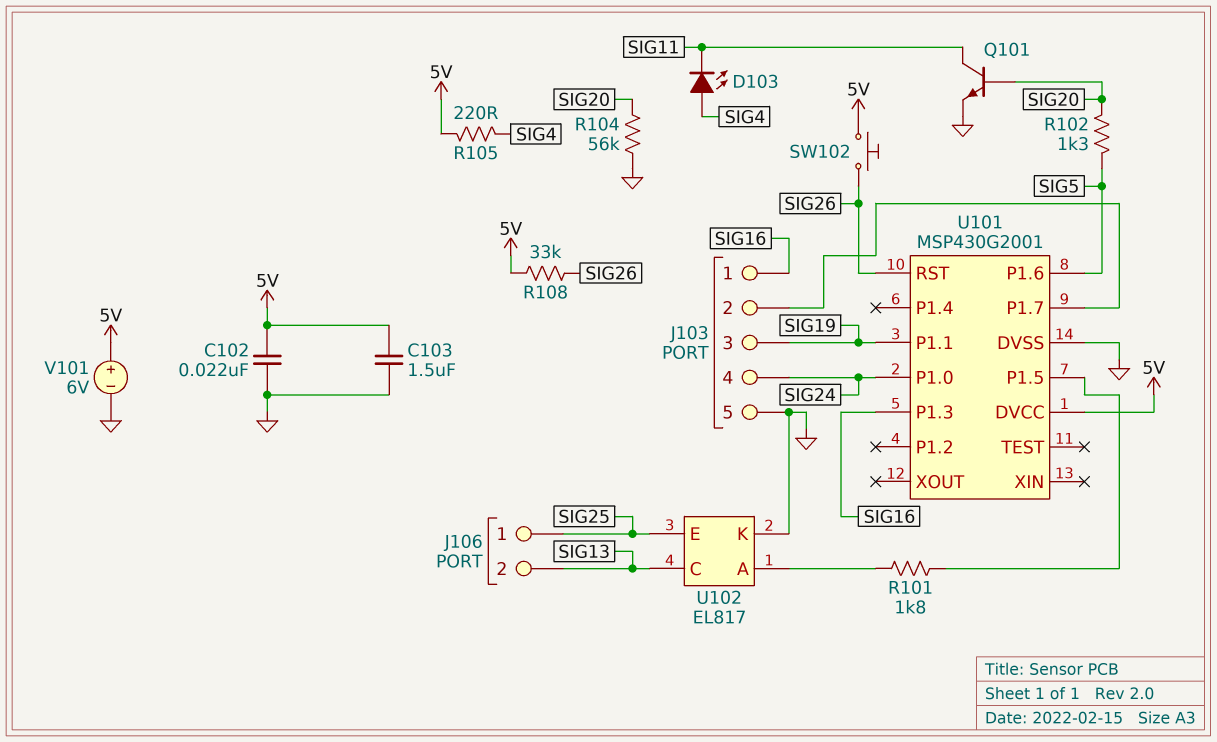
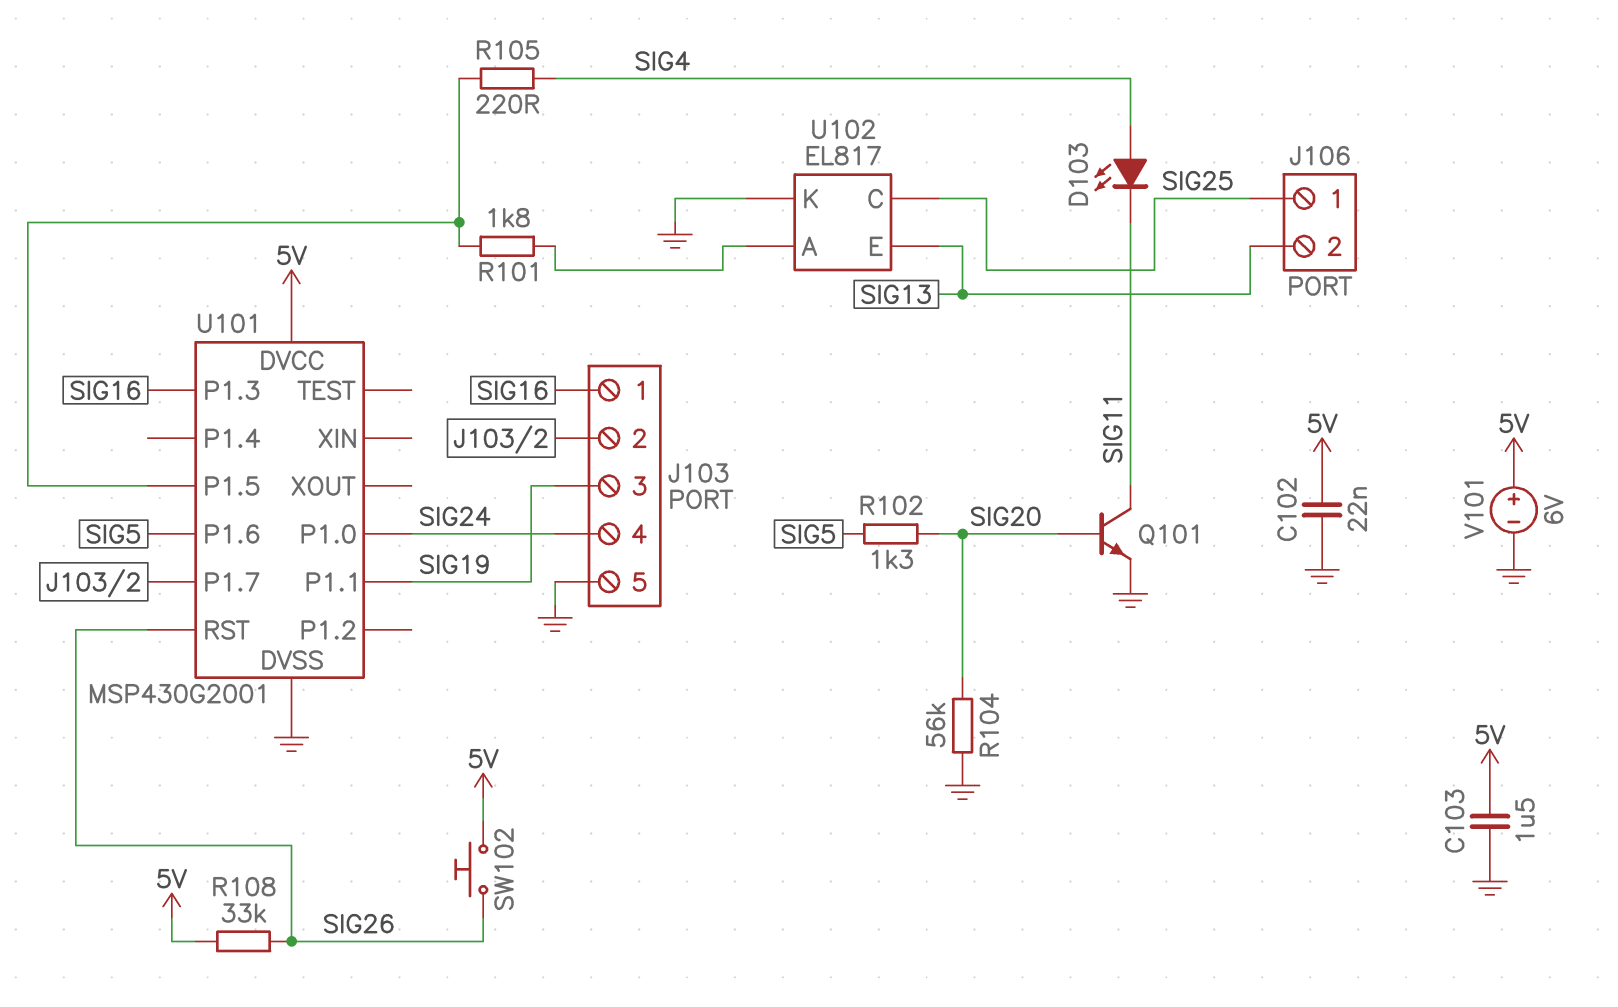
R105: 220 (5V, SIG4) -> 220 (SIG4, U101/P1.5)
U102 pin C: SIG13 -> SIG25
U102 pin E: SIG25 -> SIG13

